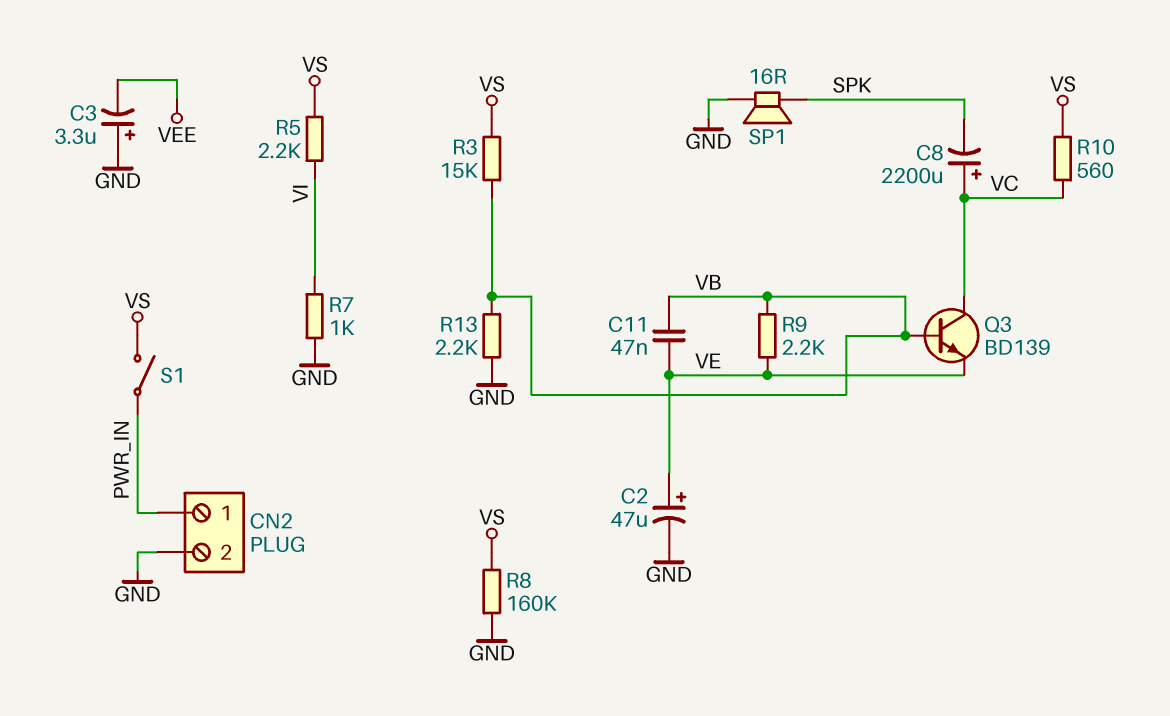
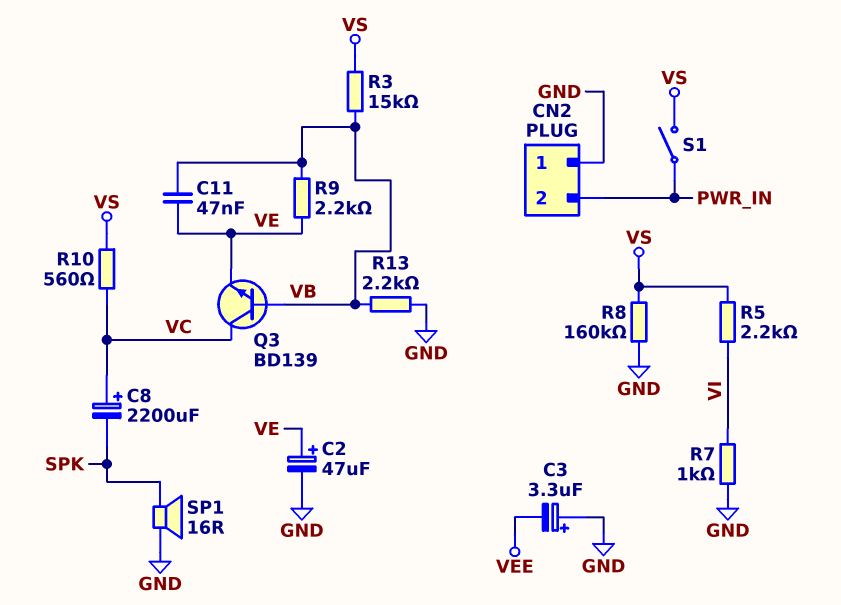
CN2 pin 1: PWR_IN -> GND
CN2 pin 2: GND -> PWR_IN

